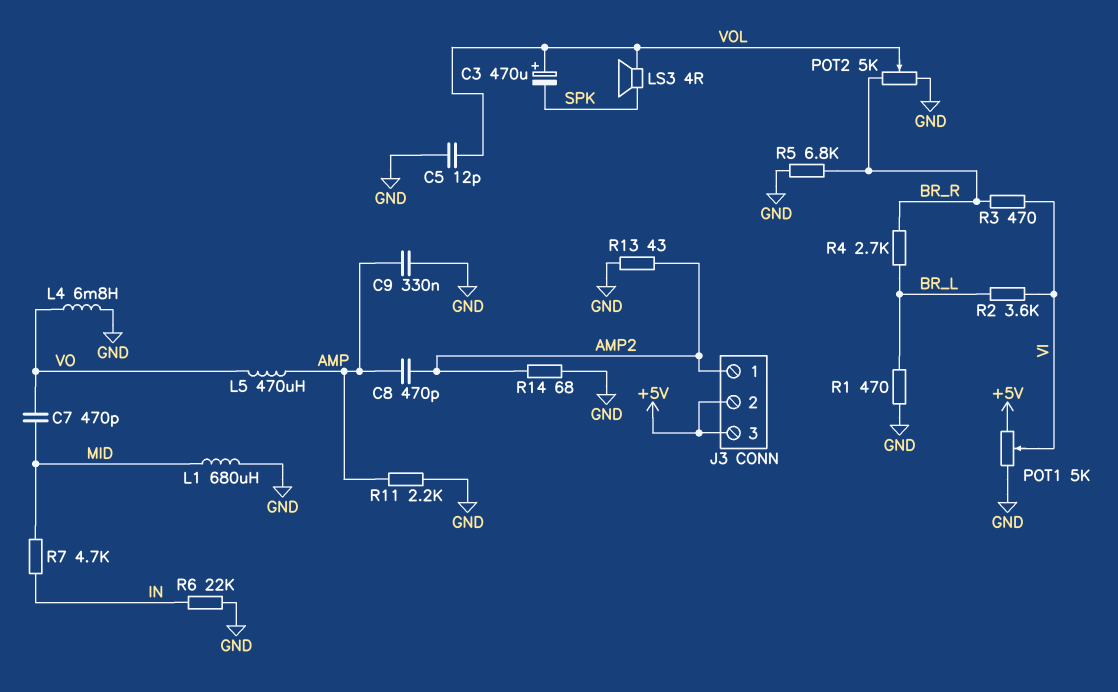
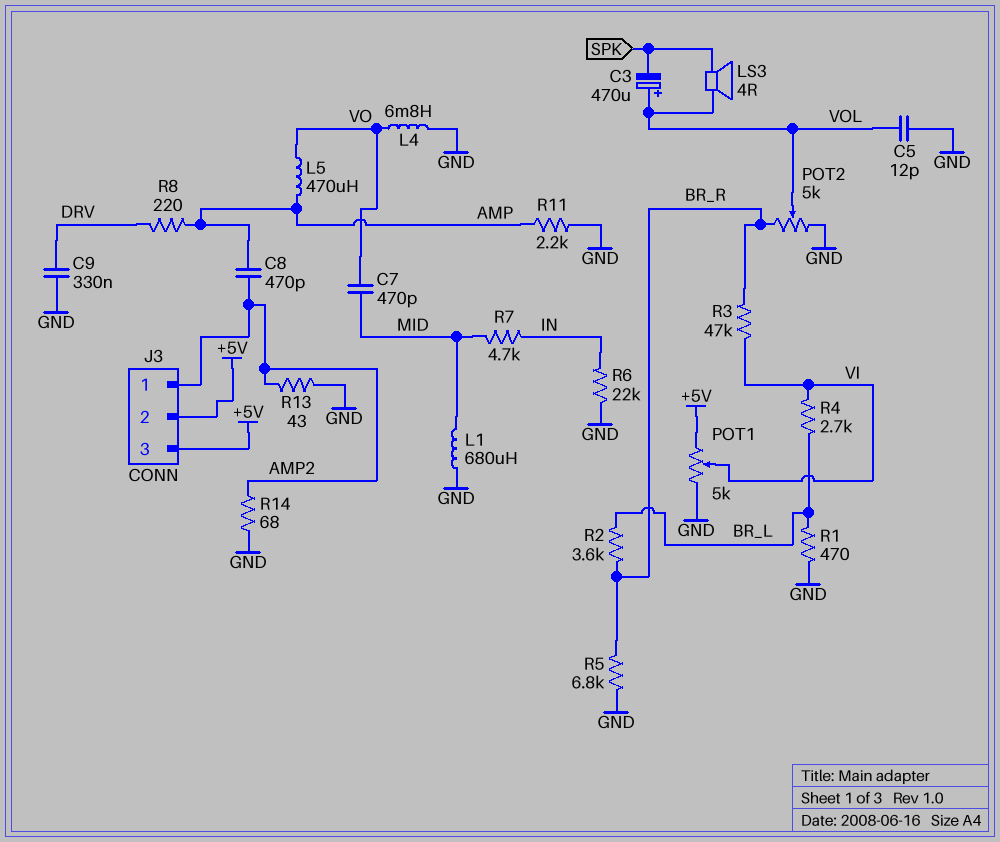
C9: 330nF (AMP, GND) -> 330nF (DRV, GND)
R2: 3.6k (BR_L, VI) -> 3.6k (BR_L, BR_R)
R3: 470 (BR_R, VI) -> 47k (BR_R, VI)
R4: 2.7k (BR_L, BR_R) -> 2.7k (BR_L, VI)
R8: none -> 220 (AMP, DRV)

